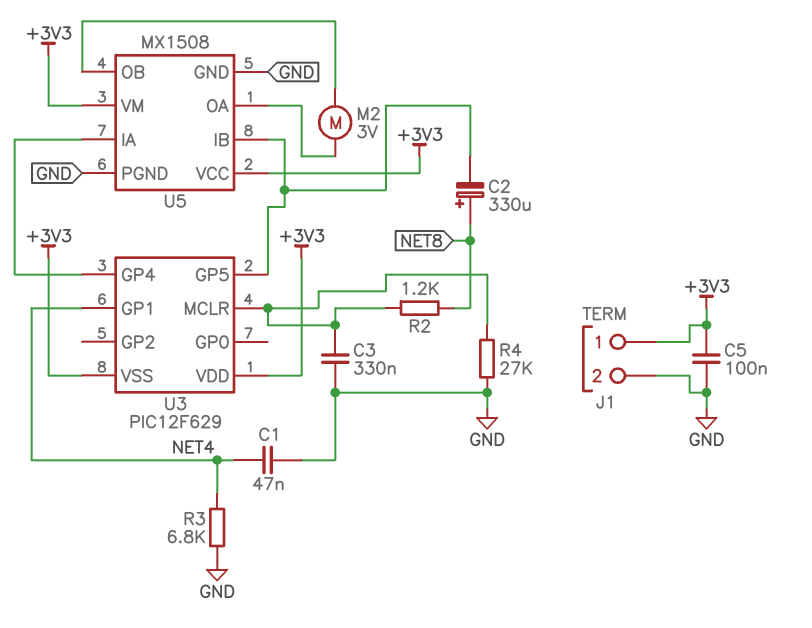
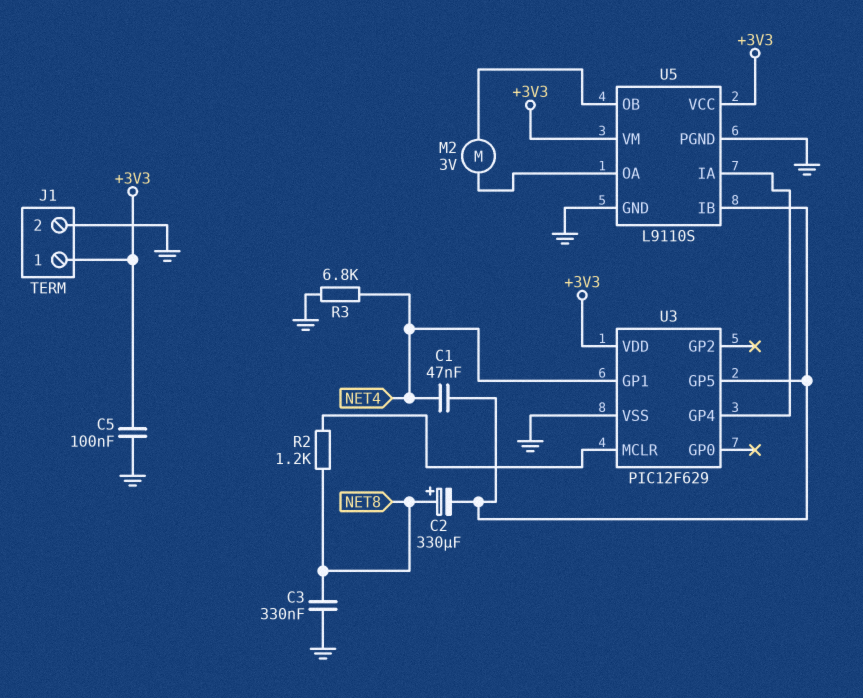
C1: 47nF (GND, NET4) -> 47nF (NET4, U3/GP5)
C3: 330nF (GND, U3/MCLR) -> 330nF (GND, NET8)
R4: 27k (GND, U3/MCLR) -> none
U3 pin VSS: +3V3 -> GND
U5: MX1508 -> L9110S

